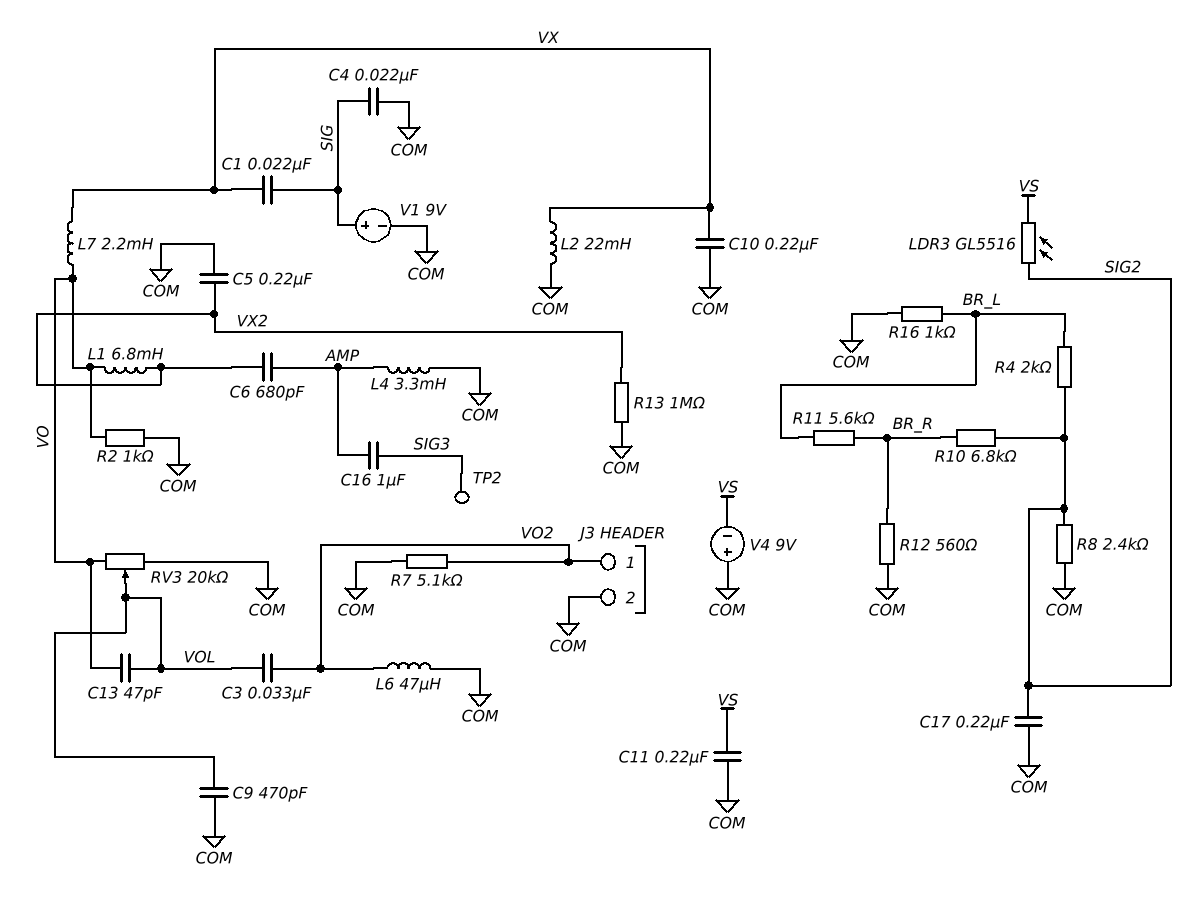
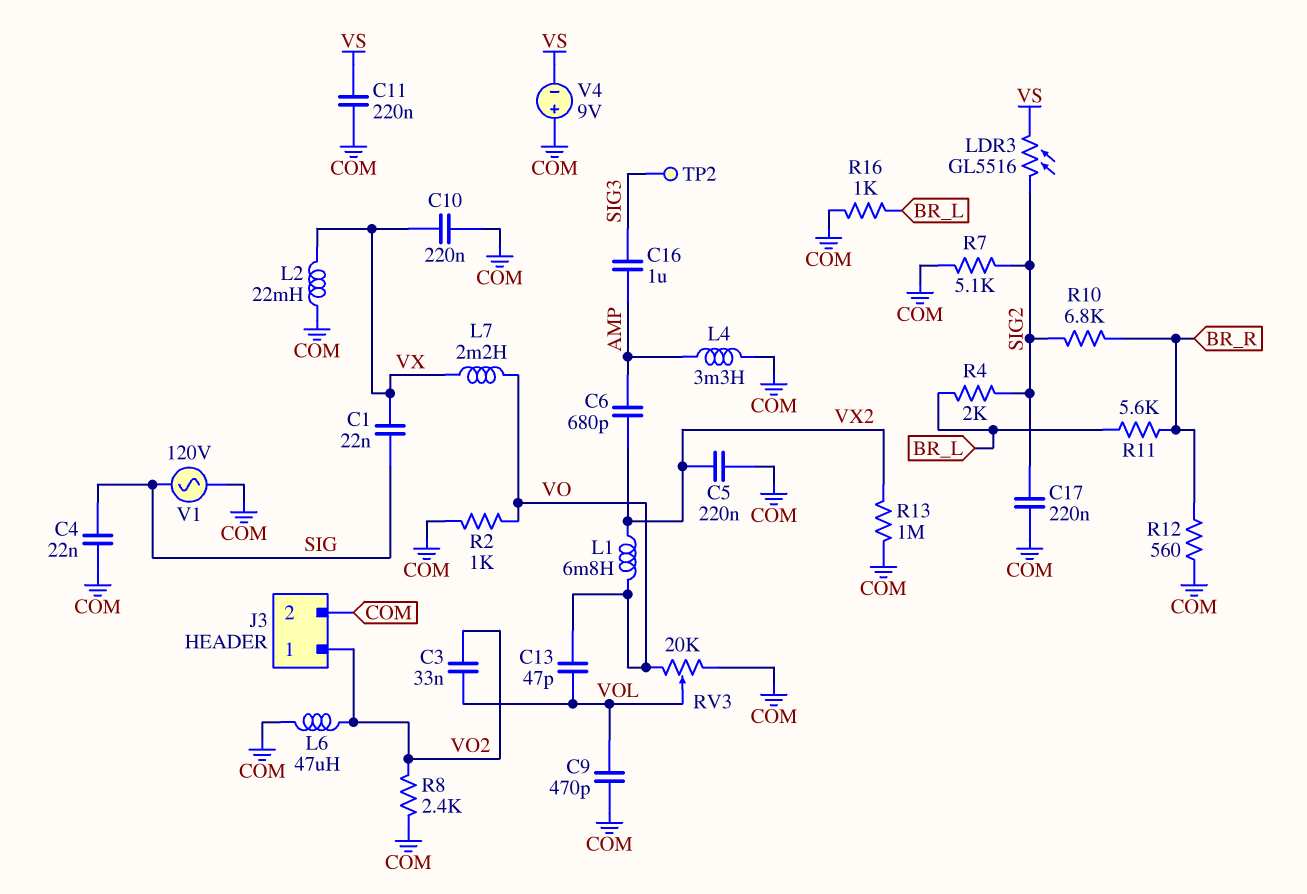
R7: 5.1k (COM, VO2) -> 5.1k (COM, SIG2)
R8: 2.4k (COM, SIG2) -> 2.4k (COM, VO2)
V1: 9V (plus SIG, minus COM) -> AC 120V (COM, SIG)

